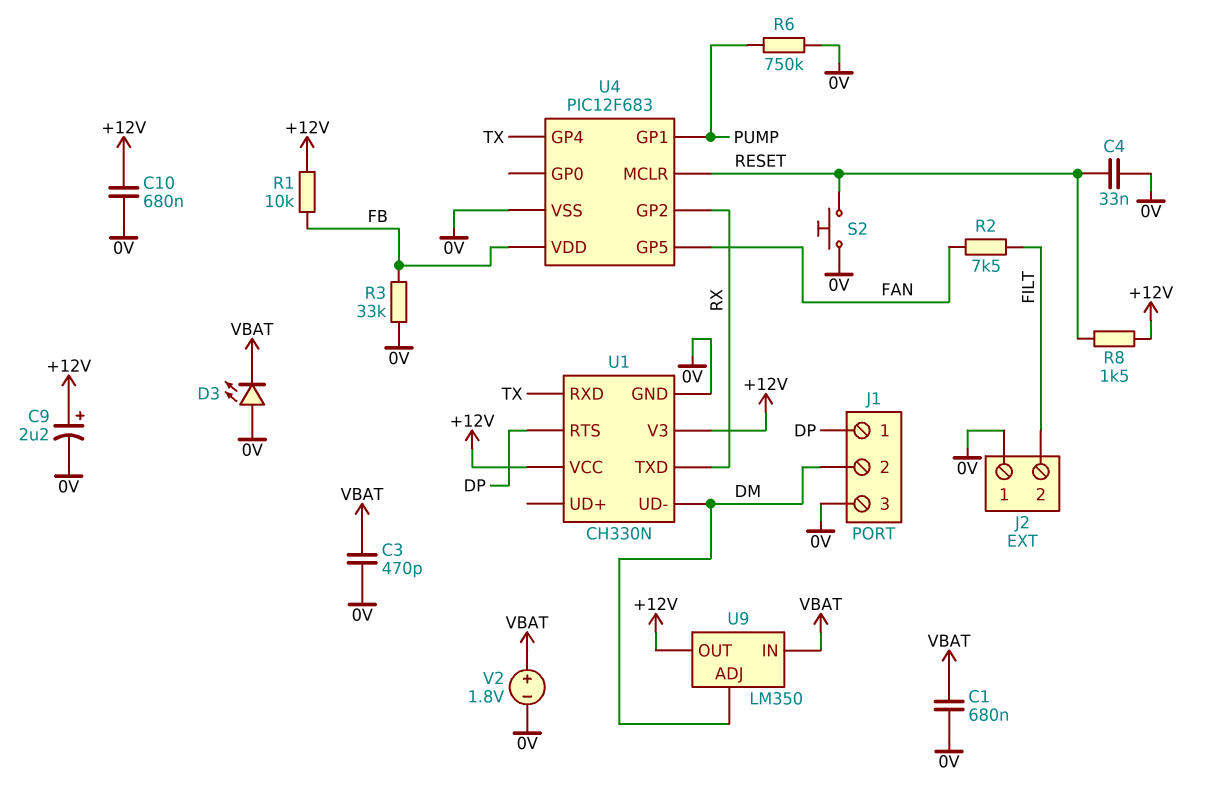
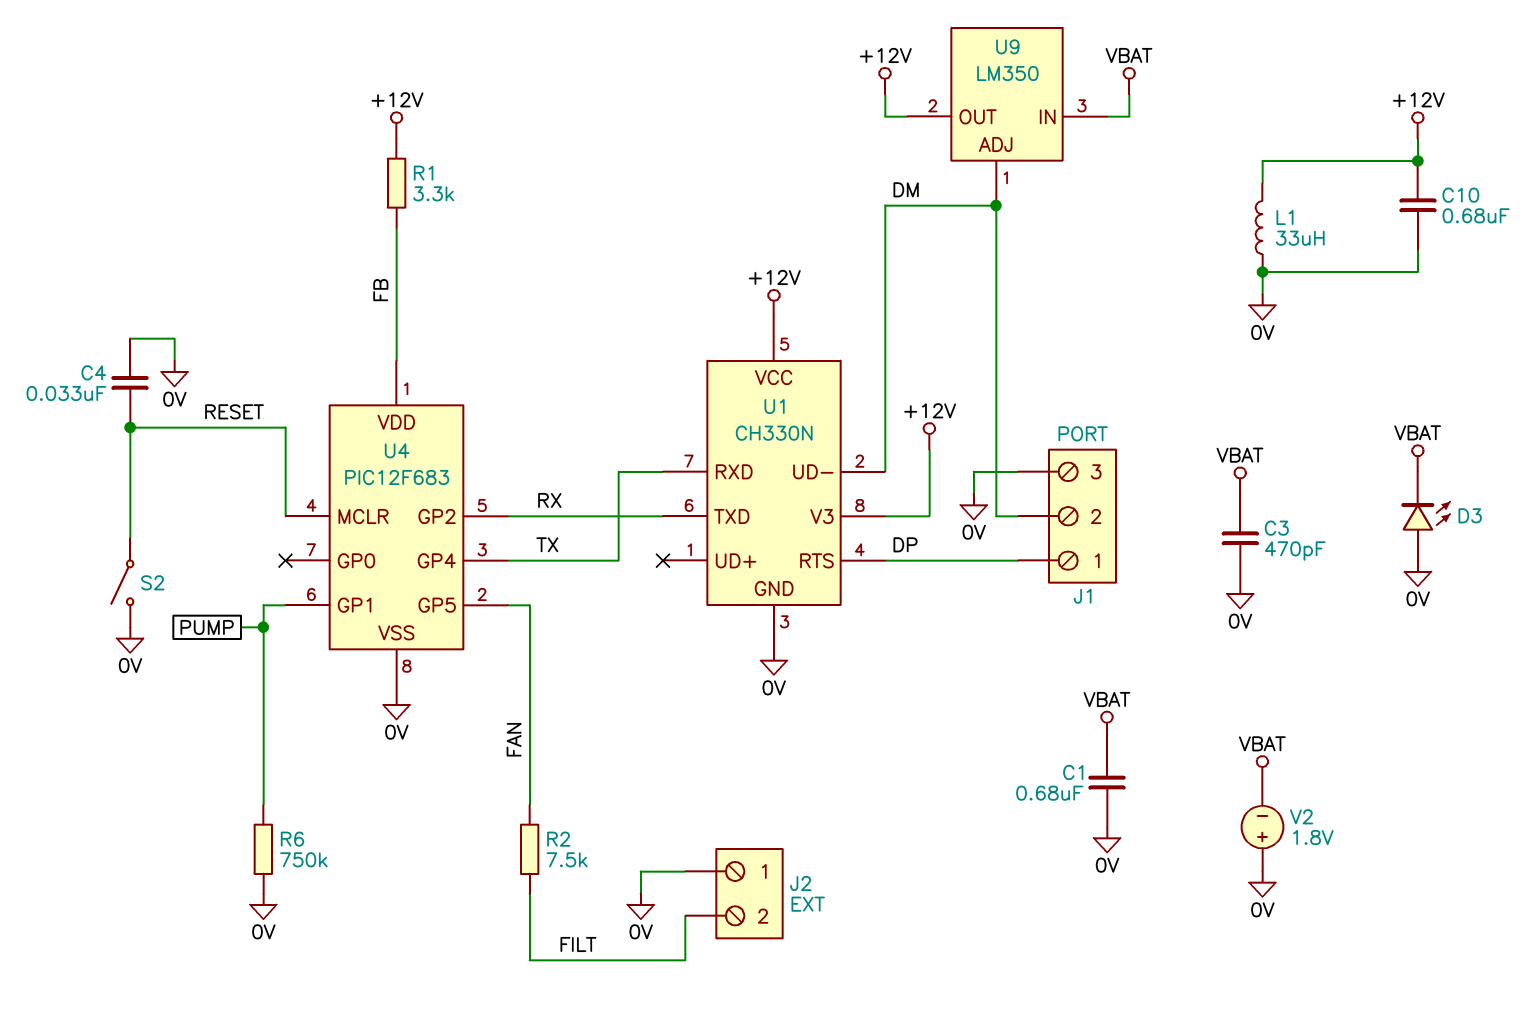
C9: 2.2uF (plus +12V, minus 0V) -> none
L1: none -> 33uH (+12V, 0V)
R1: 10k (+12V, FB) -> 3.3k (+12V, FB)
R3: 33k (0V, FB) -> none
R8: 1.5k (+12V, RESET) -> none
S2: button (0V, RESET) -> switch (0V, RESET)
V2: 1.8V (plus VBAT, minus 0V) -> 1.8V (plus 0V, minus VBAT)

